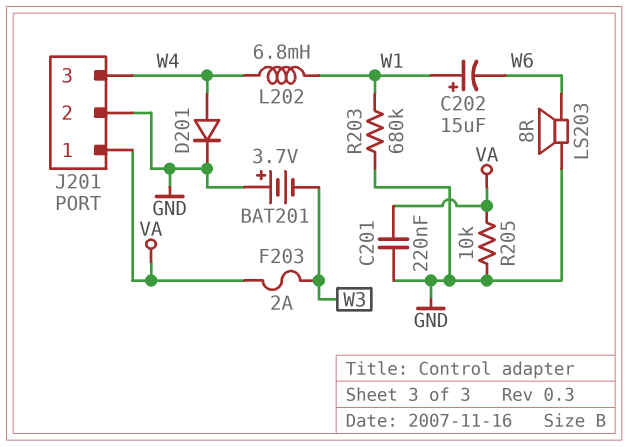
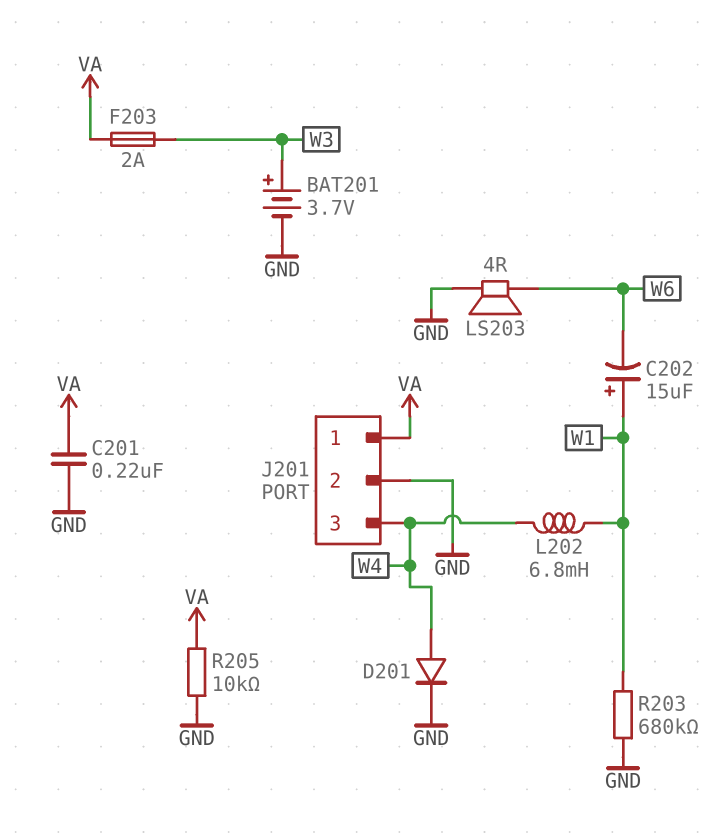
BAT201: 3.7V (plus GND, minus W3) -> 3.7V (plus W3, minus GND)
LS203: speaker 8R (GND, W6) -> speaker 4R (GND, W6)

